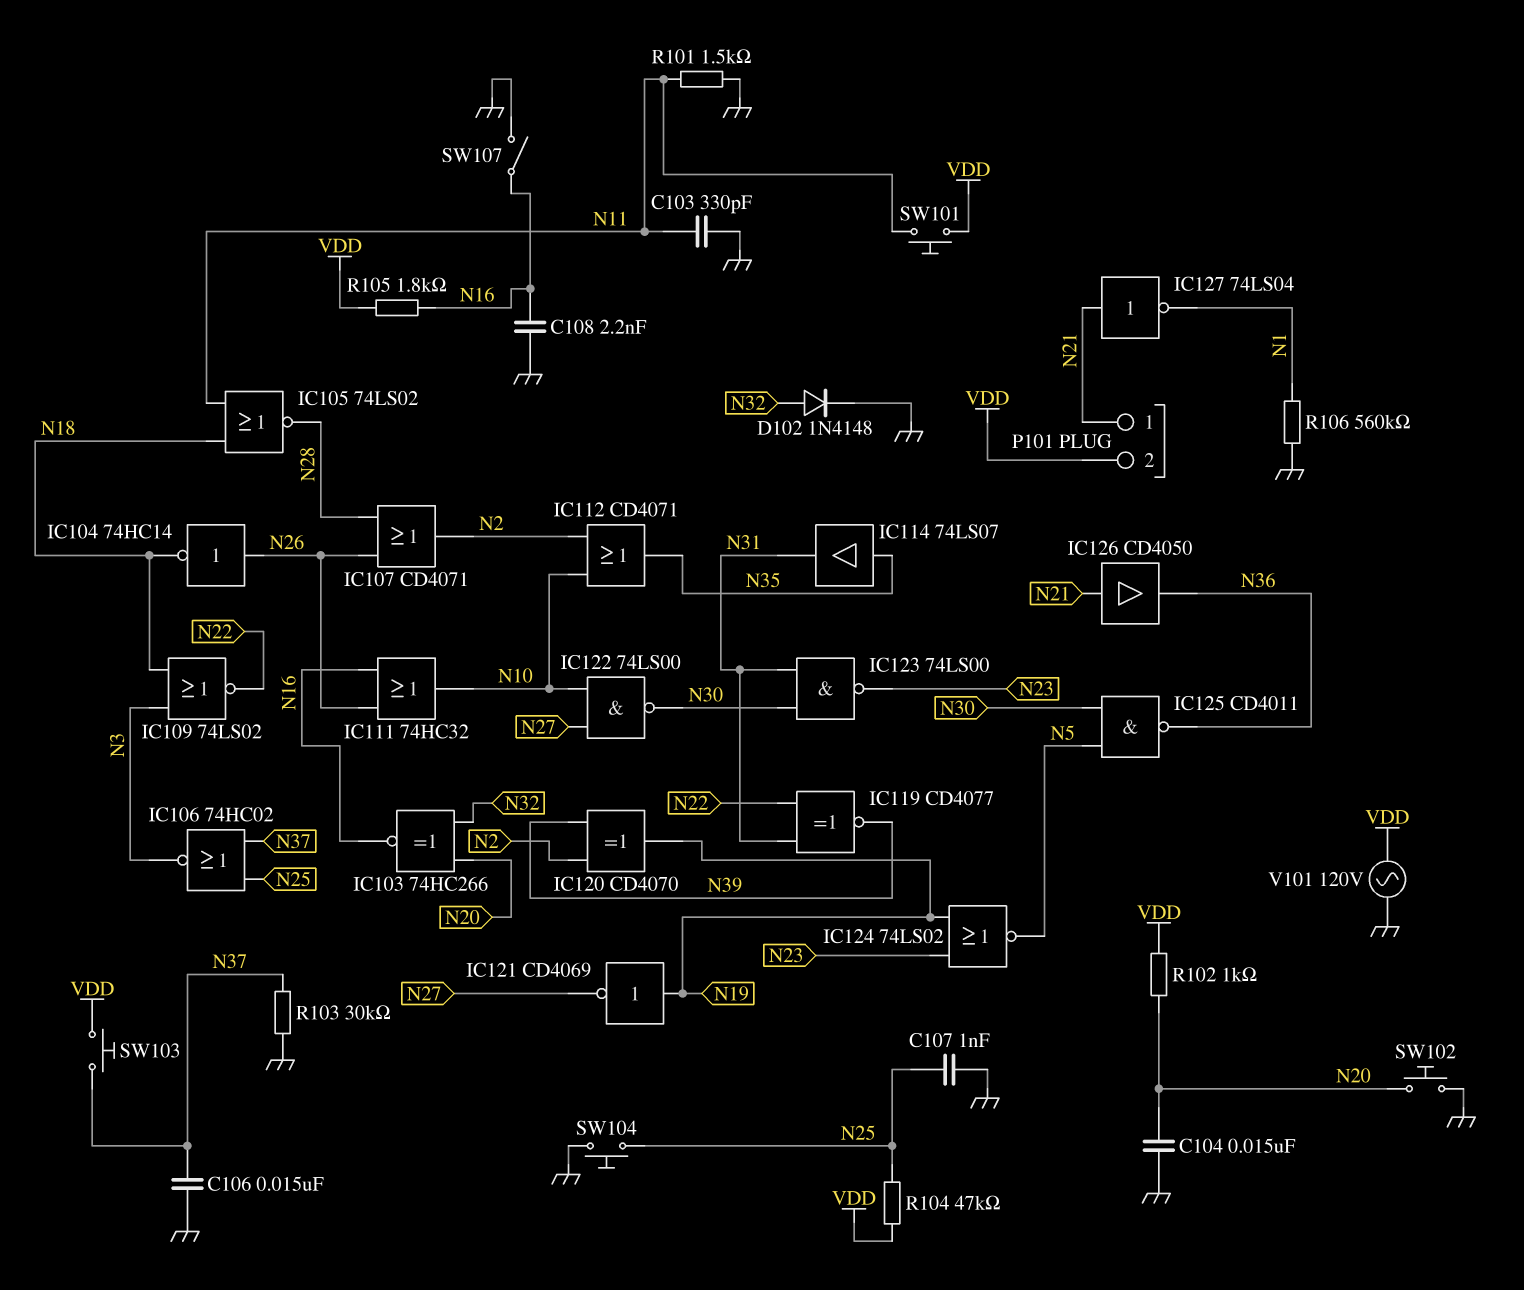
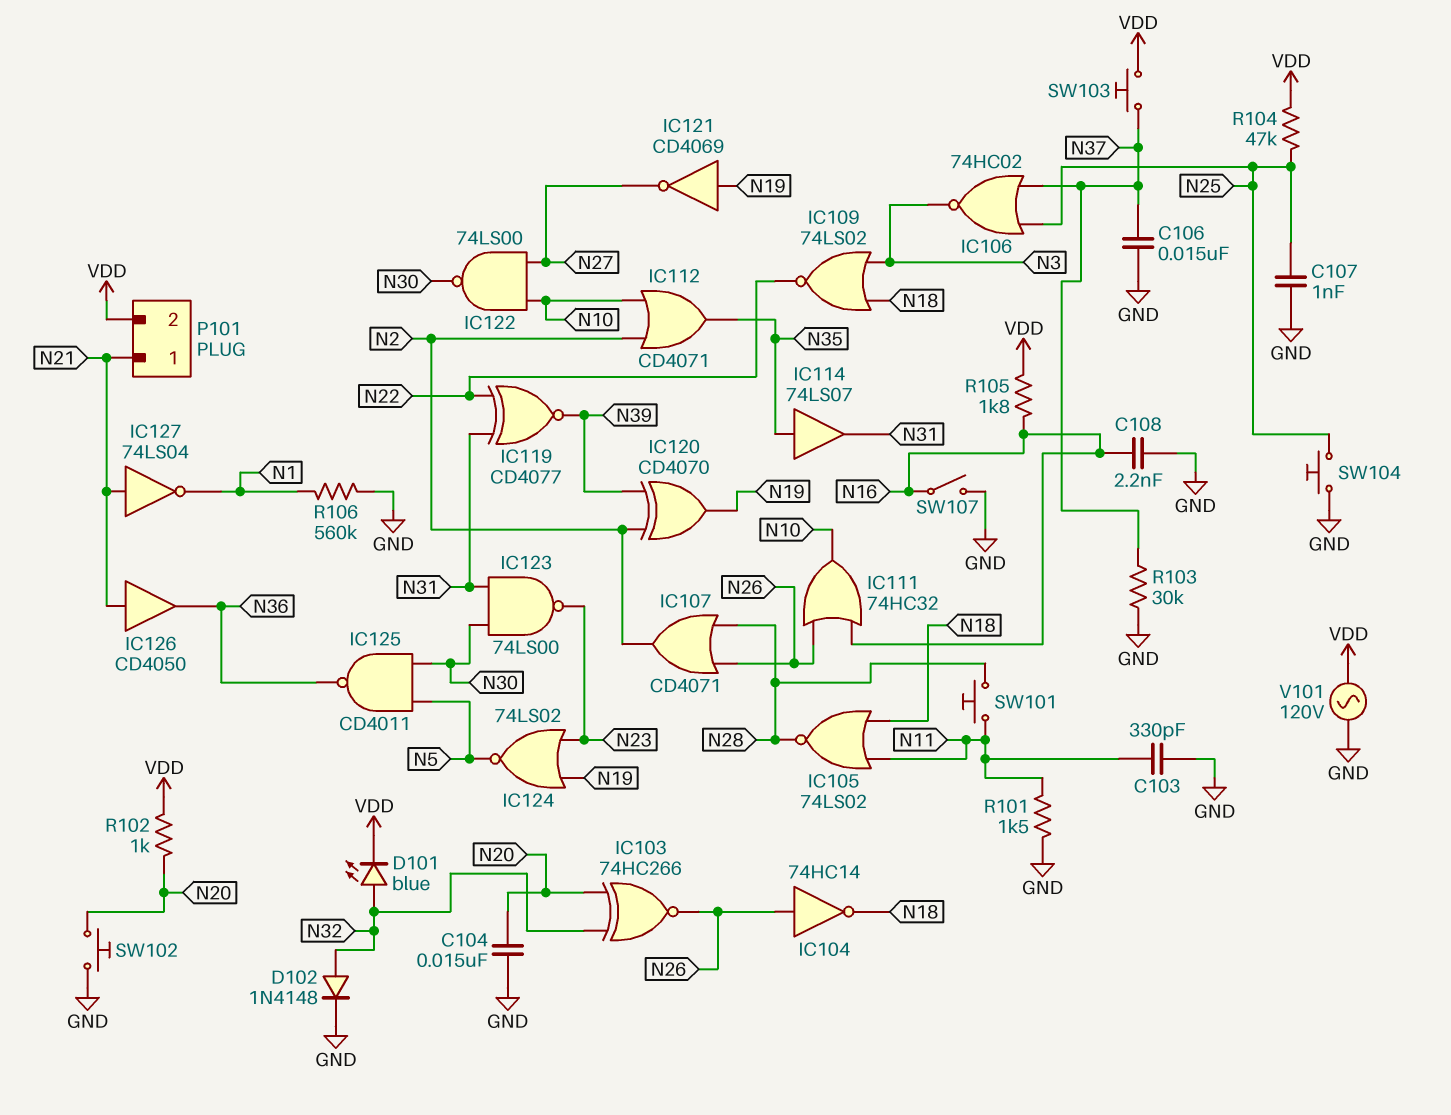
D101: none -> LED blue (A N32, K VDD)
IC103: XNOR 74HC266 (in N20, in N32, out N16) -> XNOR 74HC266 (in N20, in N32, out N26)
SW101: button (N11, VDD) -> button (N11, N28)

